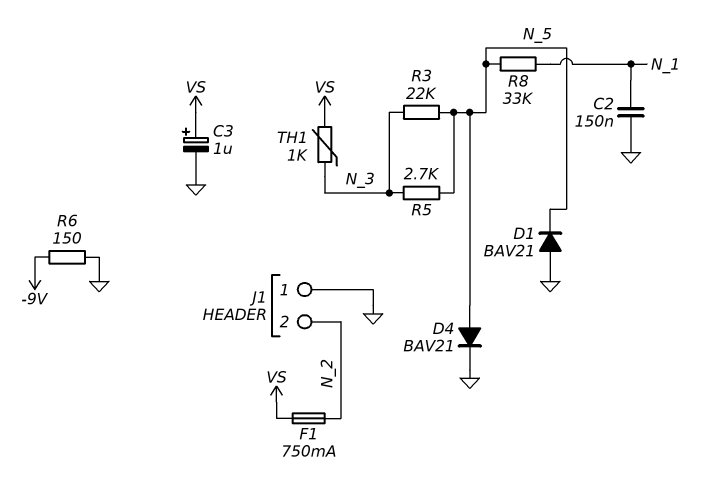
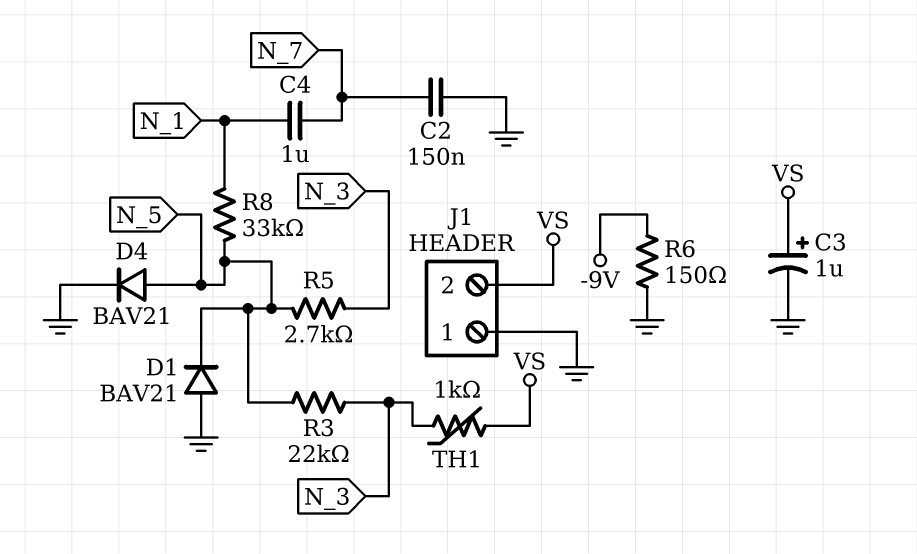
C2: 150nF (GND, N_1) -> 150nF (GND, N_7)
C4: none -> 1uF (N_1, N_7)
F1: 750mA (N_2, VS) -> none
J1 pin 2: N_2 -> VS

